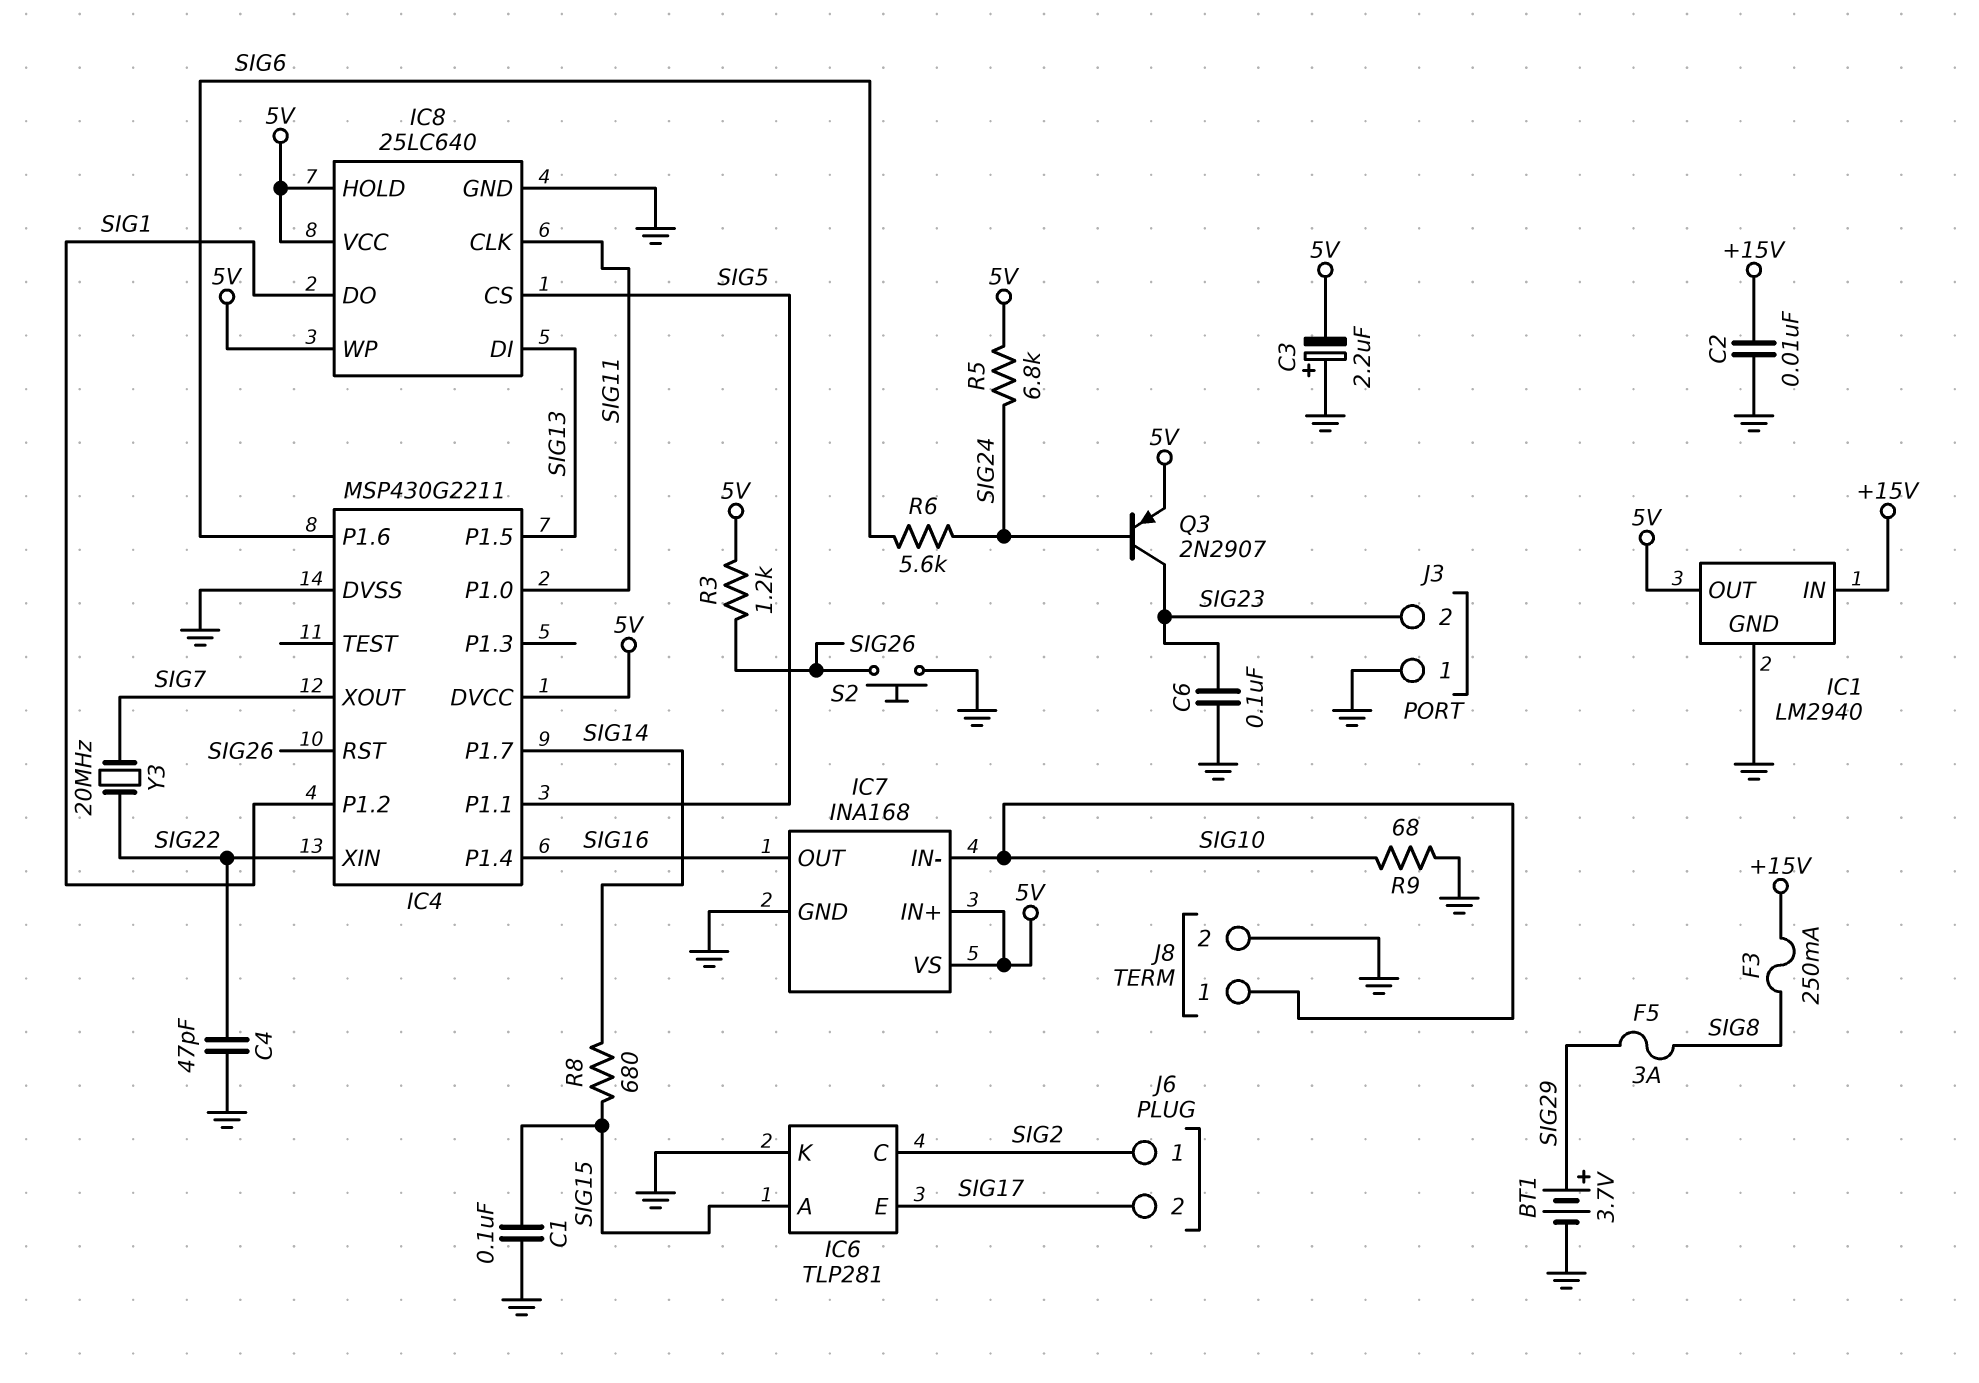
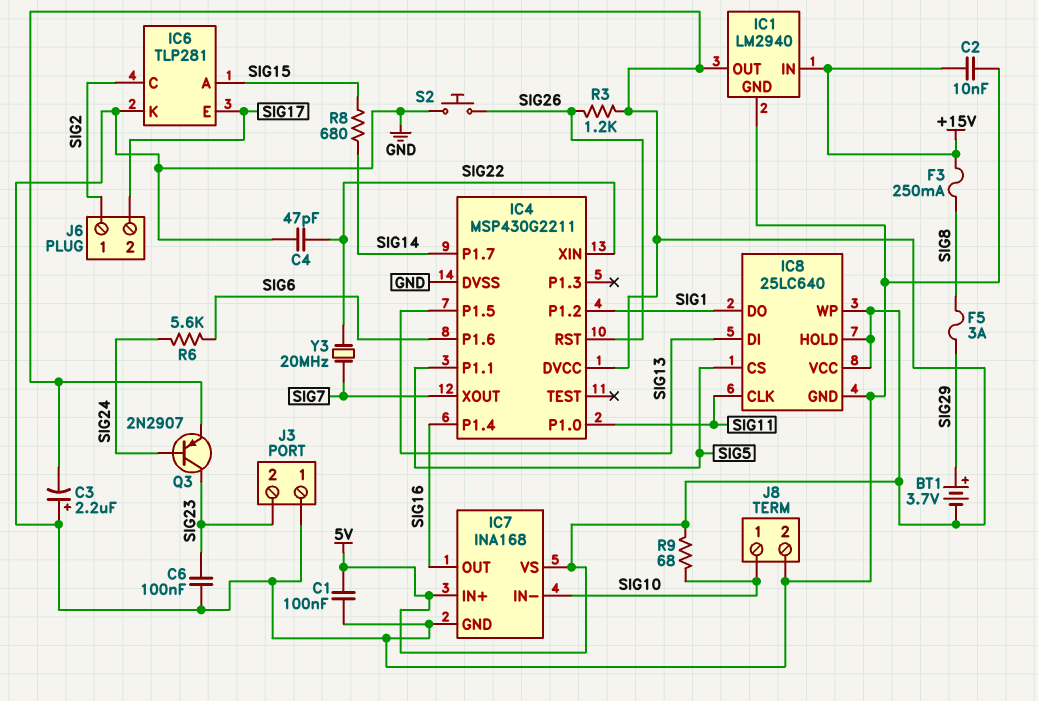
BT1: 3.7V (plus SIG29, minus GND) -> 3.7V (plus SIG29, minus 5V)
C1: 100nF (GND, SIG15) -> 100nF (5V, GND)
R5: 6.8k (5V, SIG24) -> none
R9: 68 (GND, SIG10) -> 68 (5V, SIG10)

